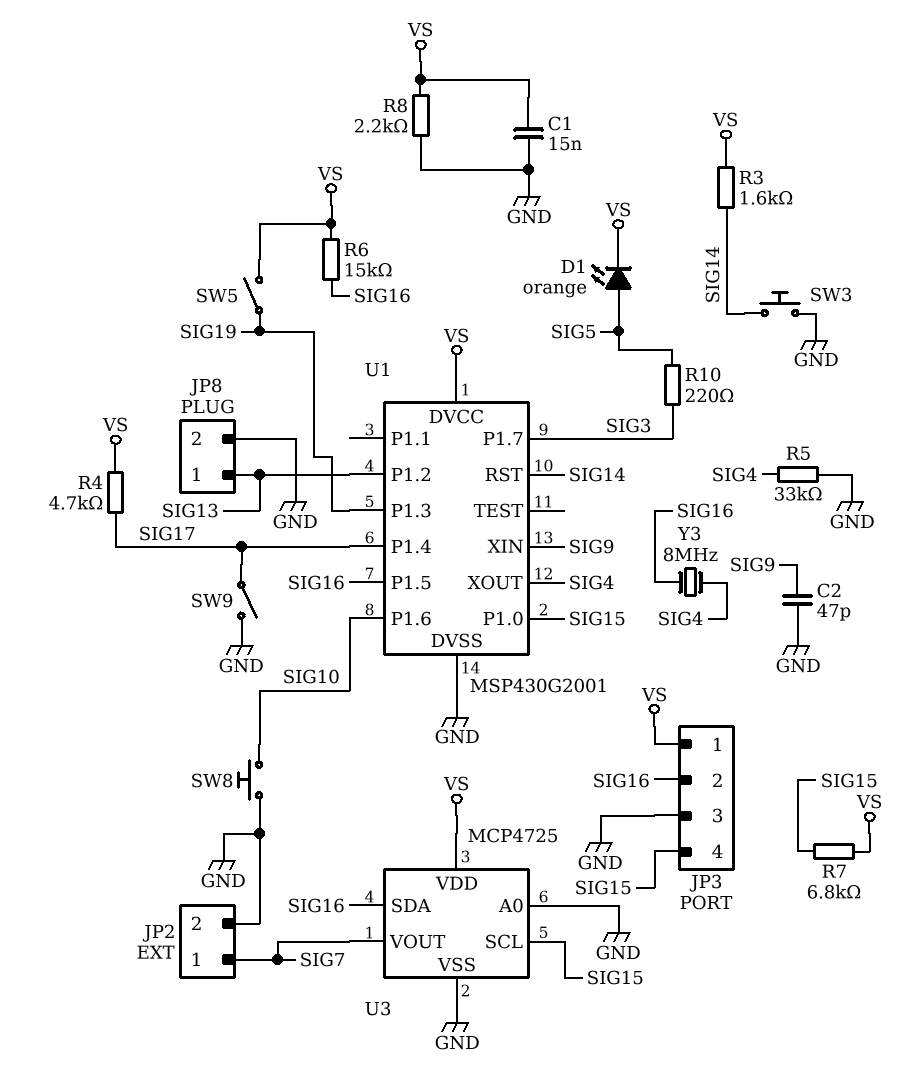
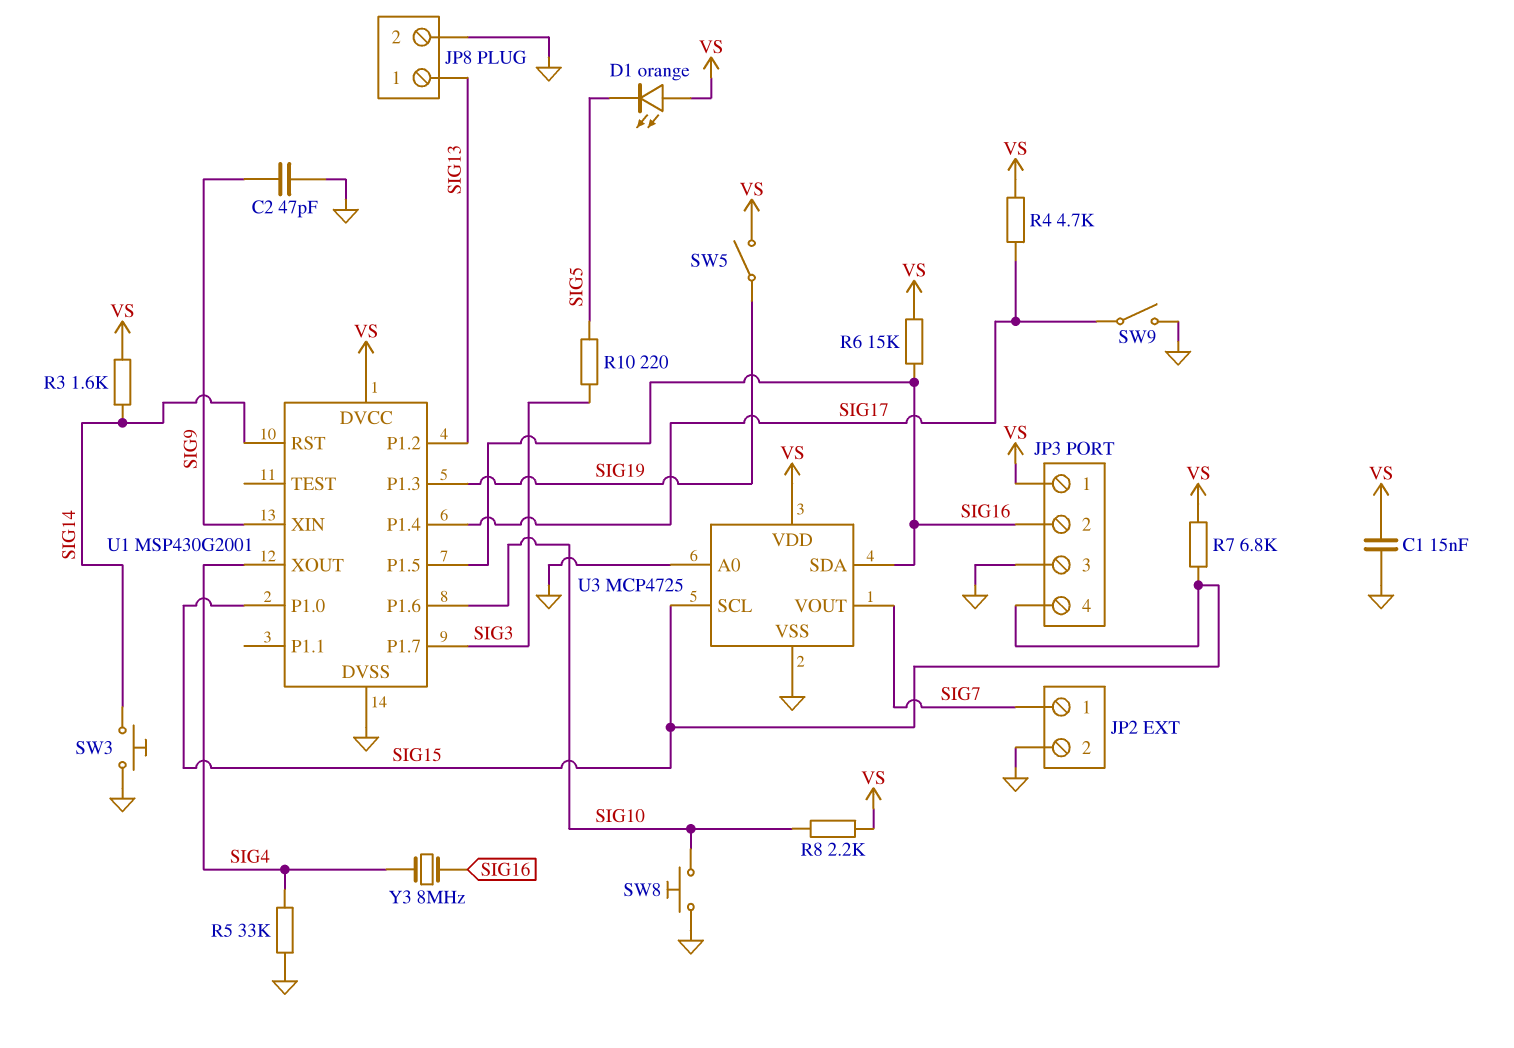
D1: LED orange (A SIG5, K VS) -> LED orange (A VS, K SIG5)
R8: 2.2k (GND, VS) -> 2.2k (SIG10, VS)

